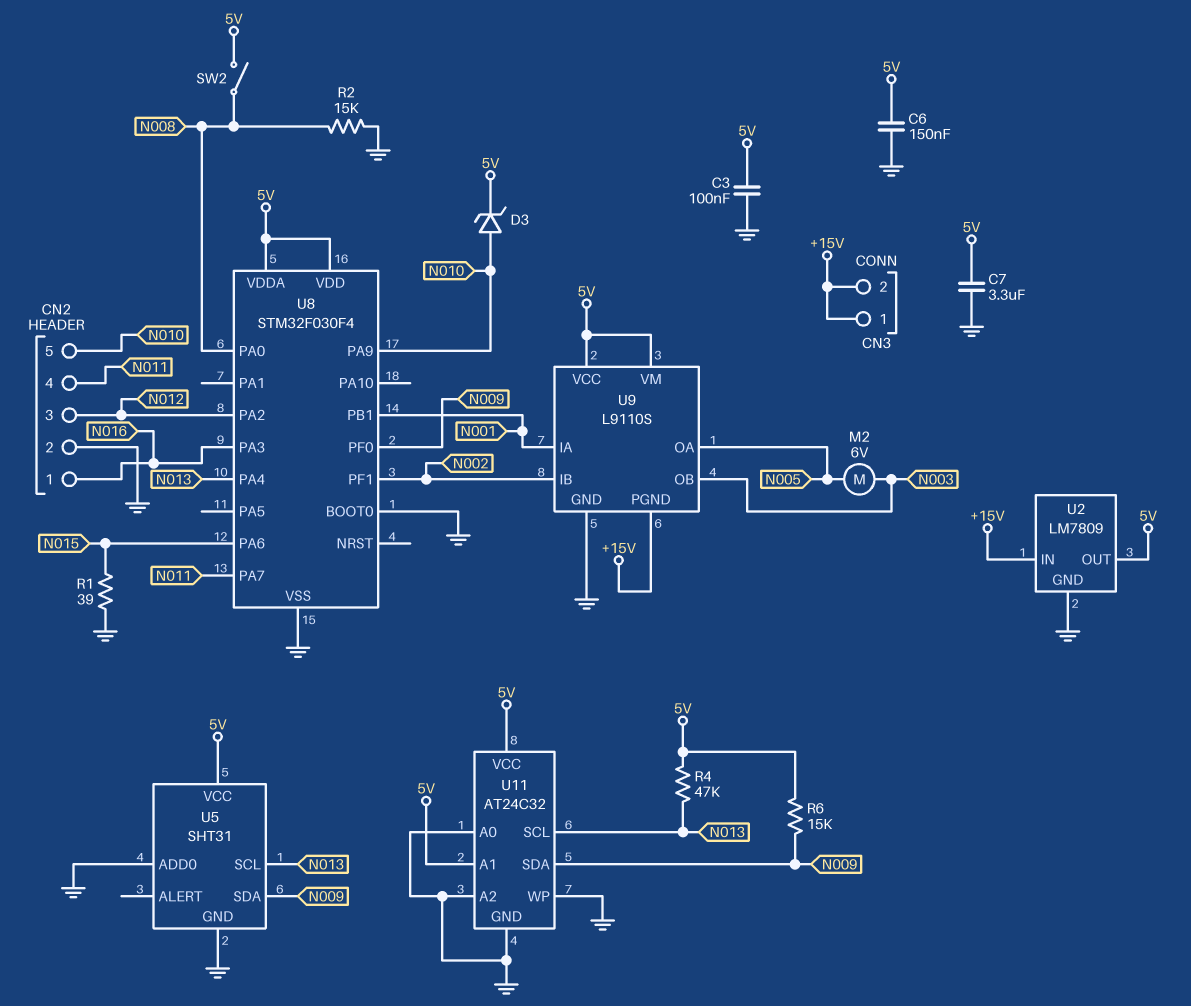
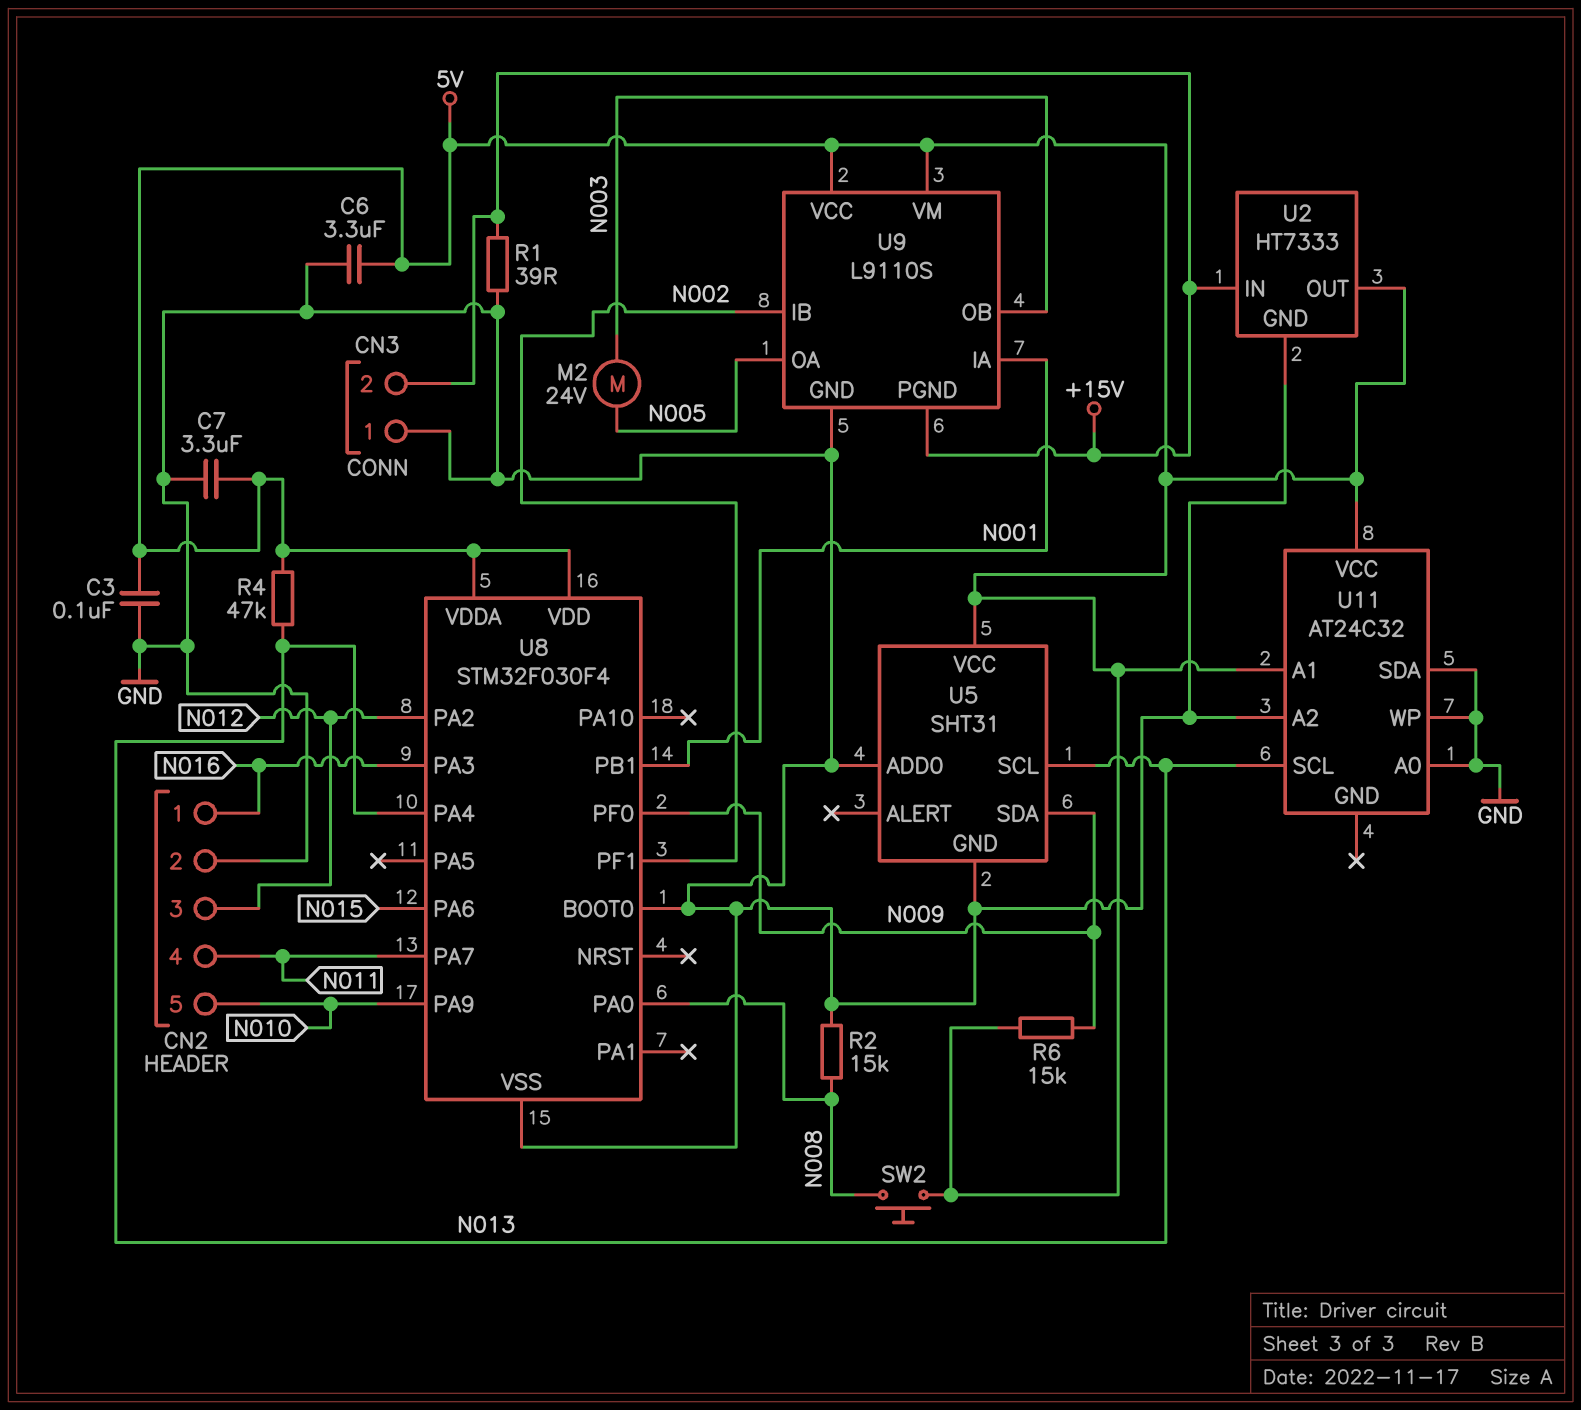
C6: 150nF (5V, GND) -> 3.3uF (5V, GND)
CN3 pin 1: +15V -> GND
D3: zener (A N010, K 5V) -> none
M2: motor 6V (N003, N005) -> motor 24V (N003, N005)
R1: 39 (GND, N015) -> 39 (+15V, GND)
SW2: switch (5V, N008) -> button (5V, N008)
U2: LM7809 -> HT7333
U11 pin GND: GND -> none
U11 pin SDA: N009 -> GND

